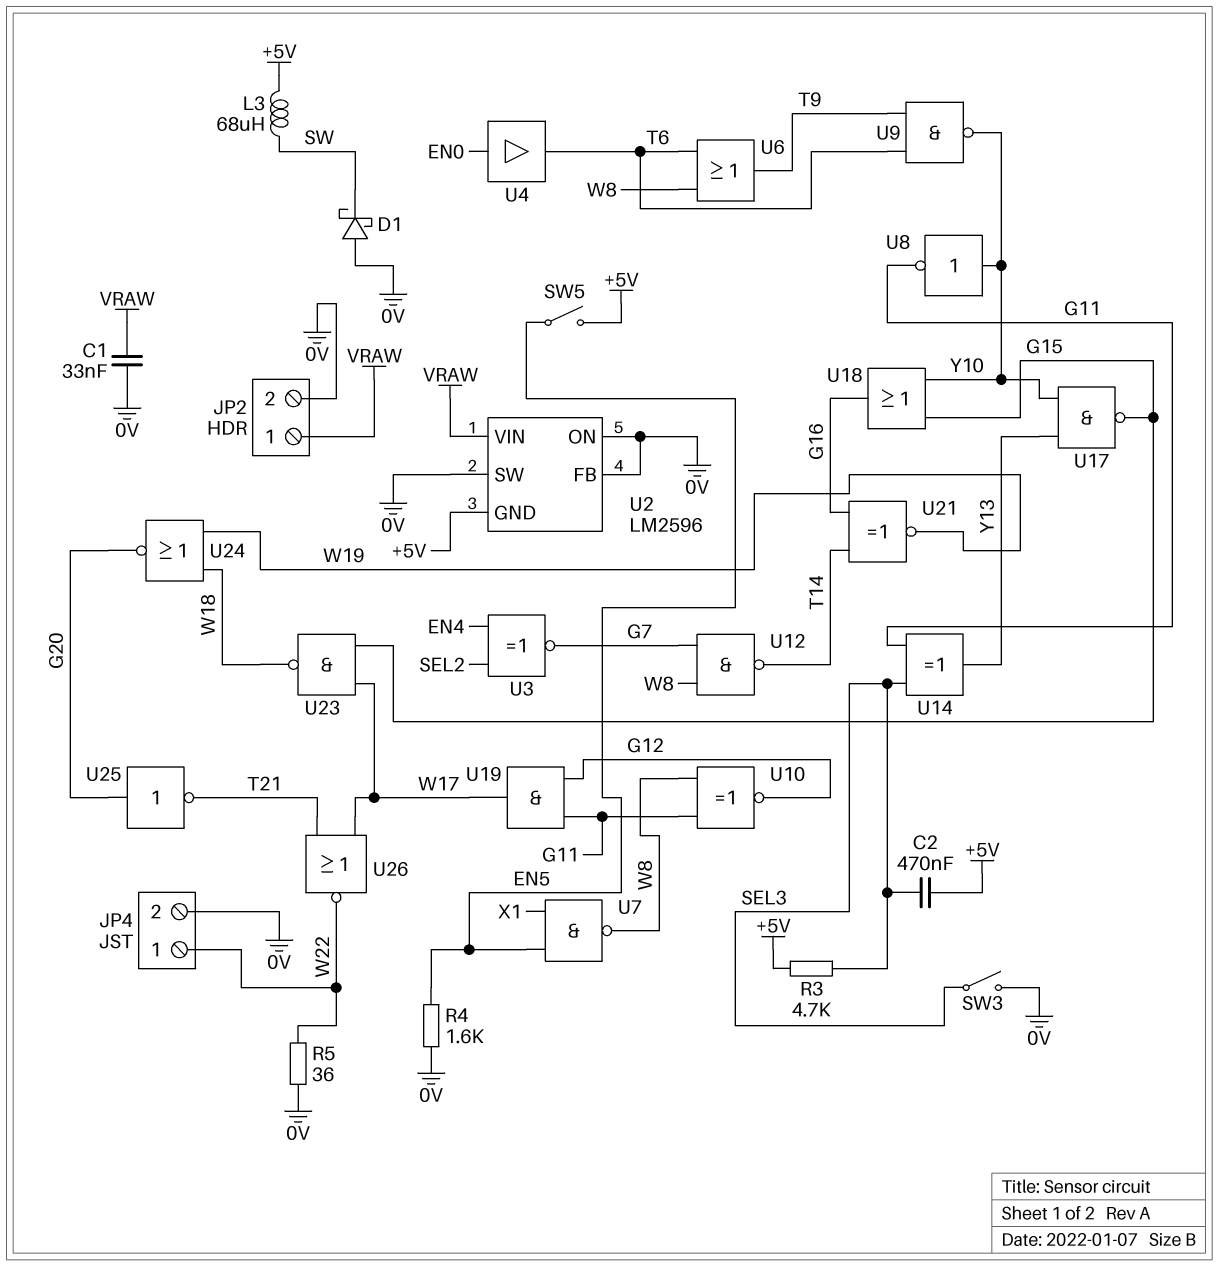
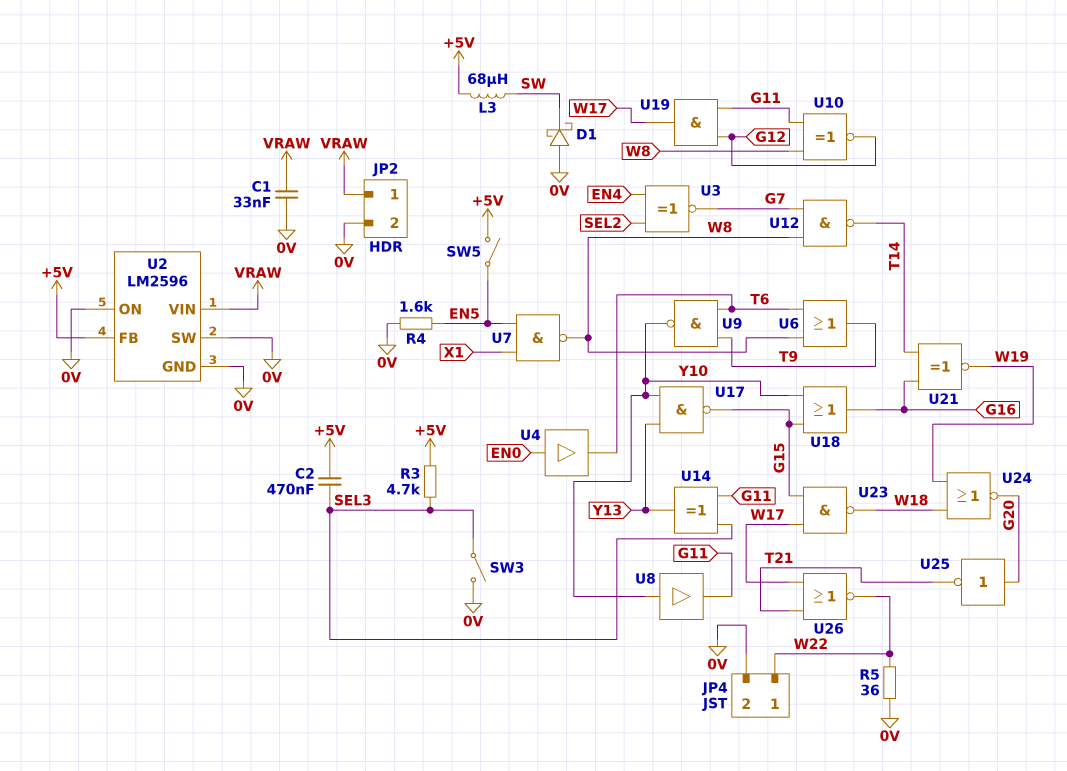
U2 pin FB: 0V -> +5V
U2 pin GND: +5V -> 0V
U8: NOT (in Y10, out G11) -> buffer (in Y10, out G11)

